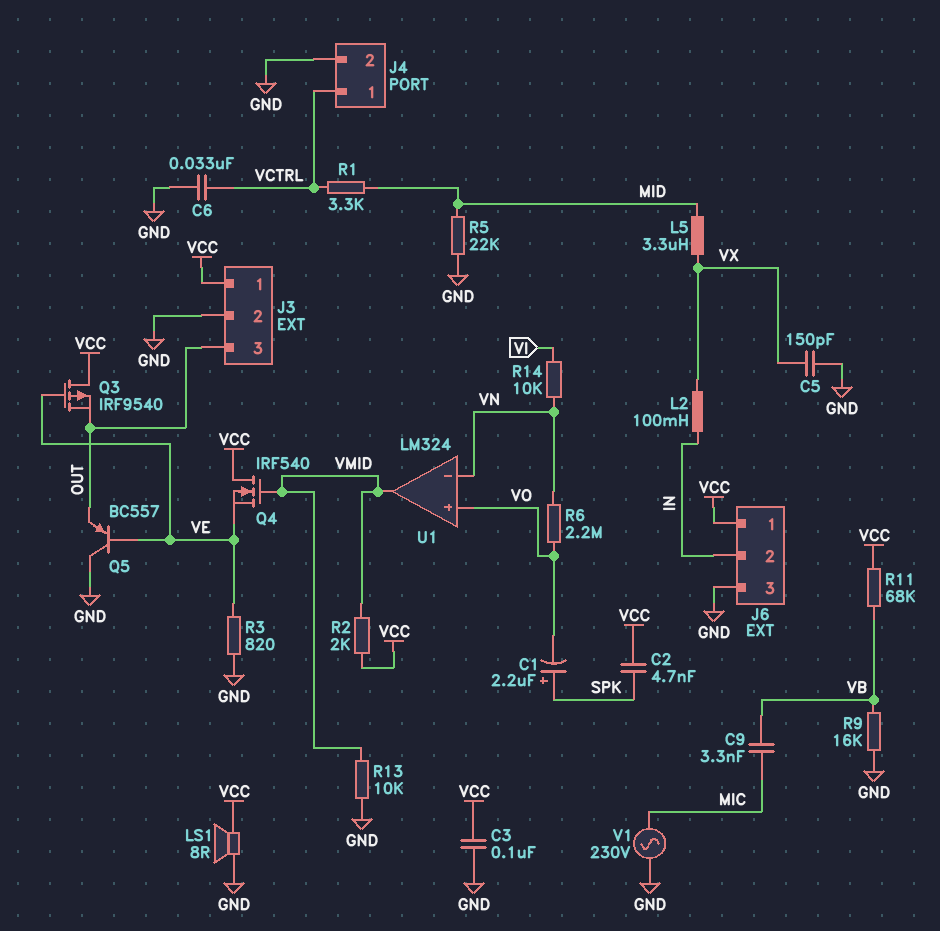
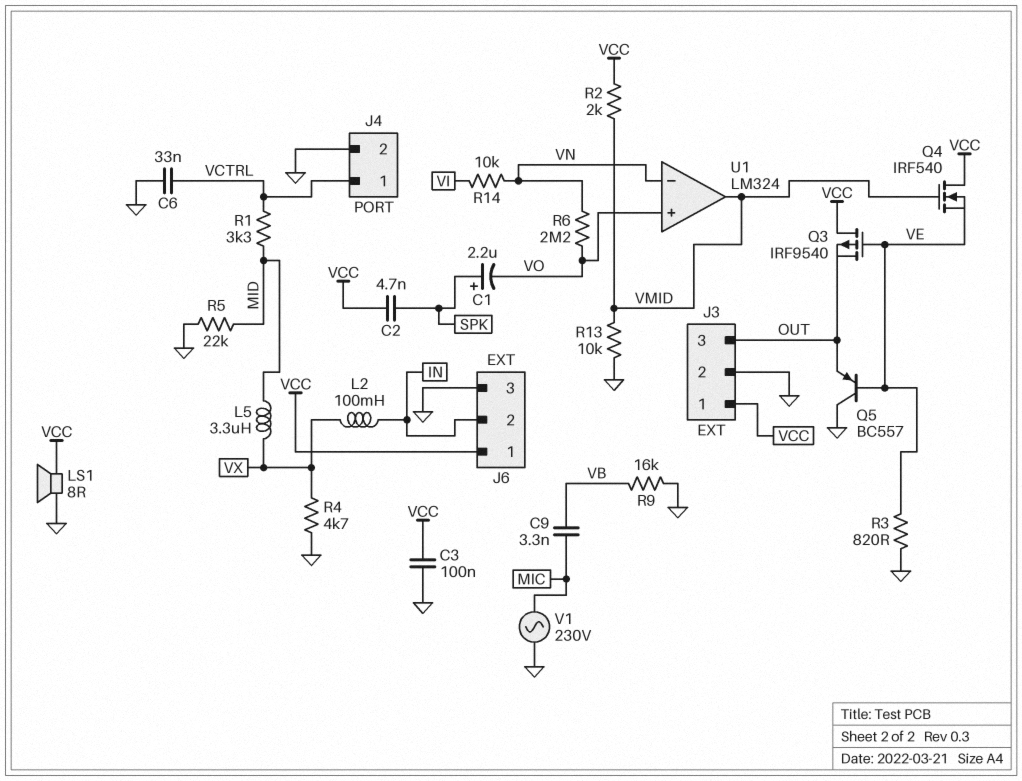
C5: 150pF (GND, VX) -> none
R4: none -> 4.7k (GND, VX)
R11: 68k (VB, VCC) -> none

